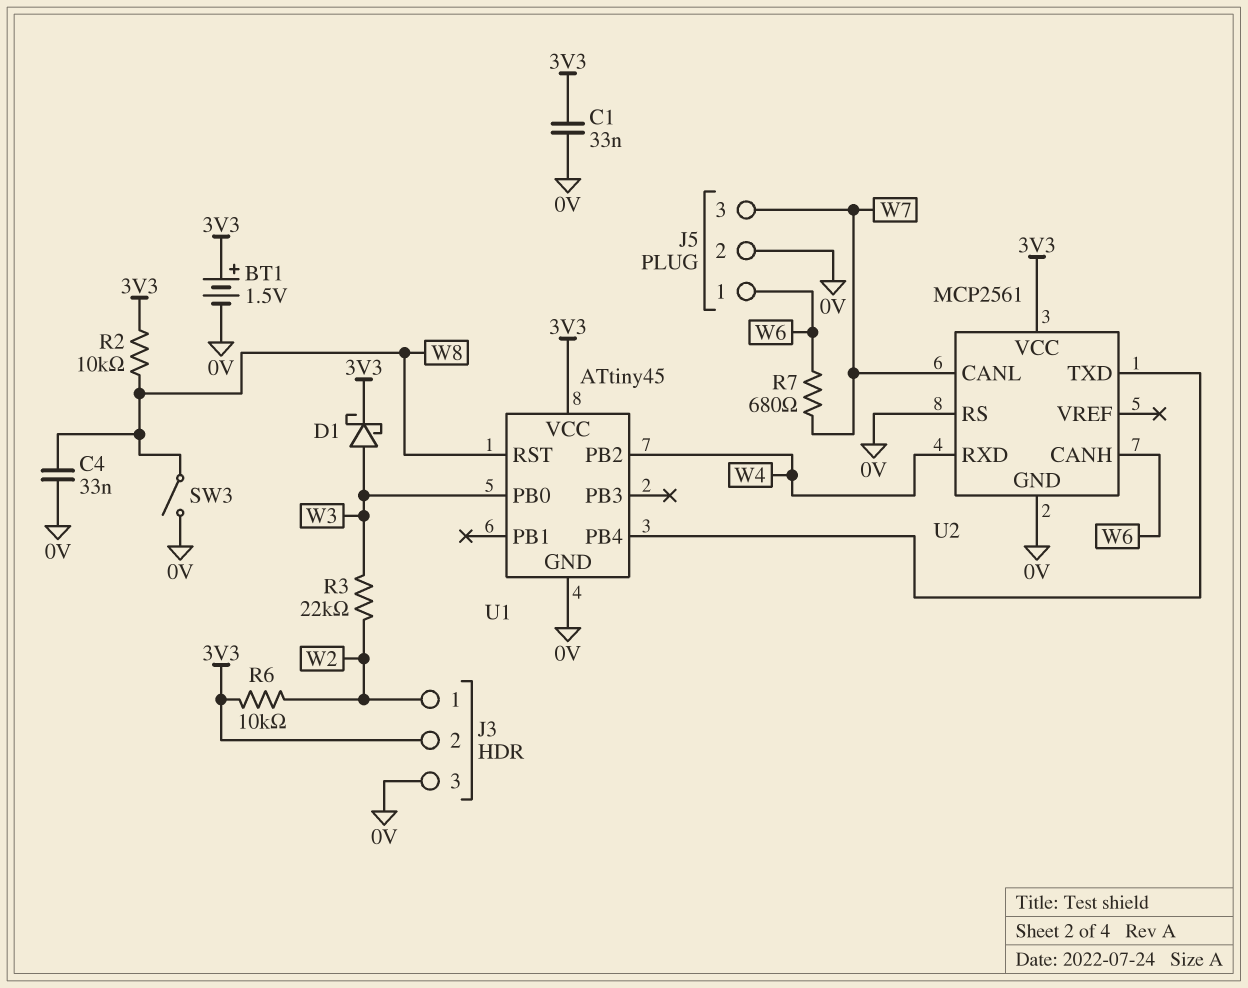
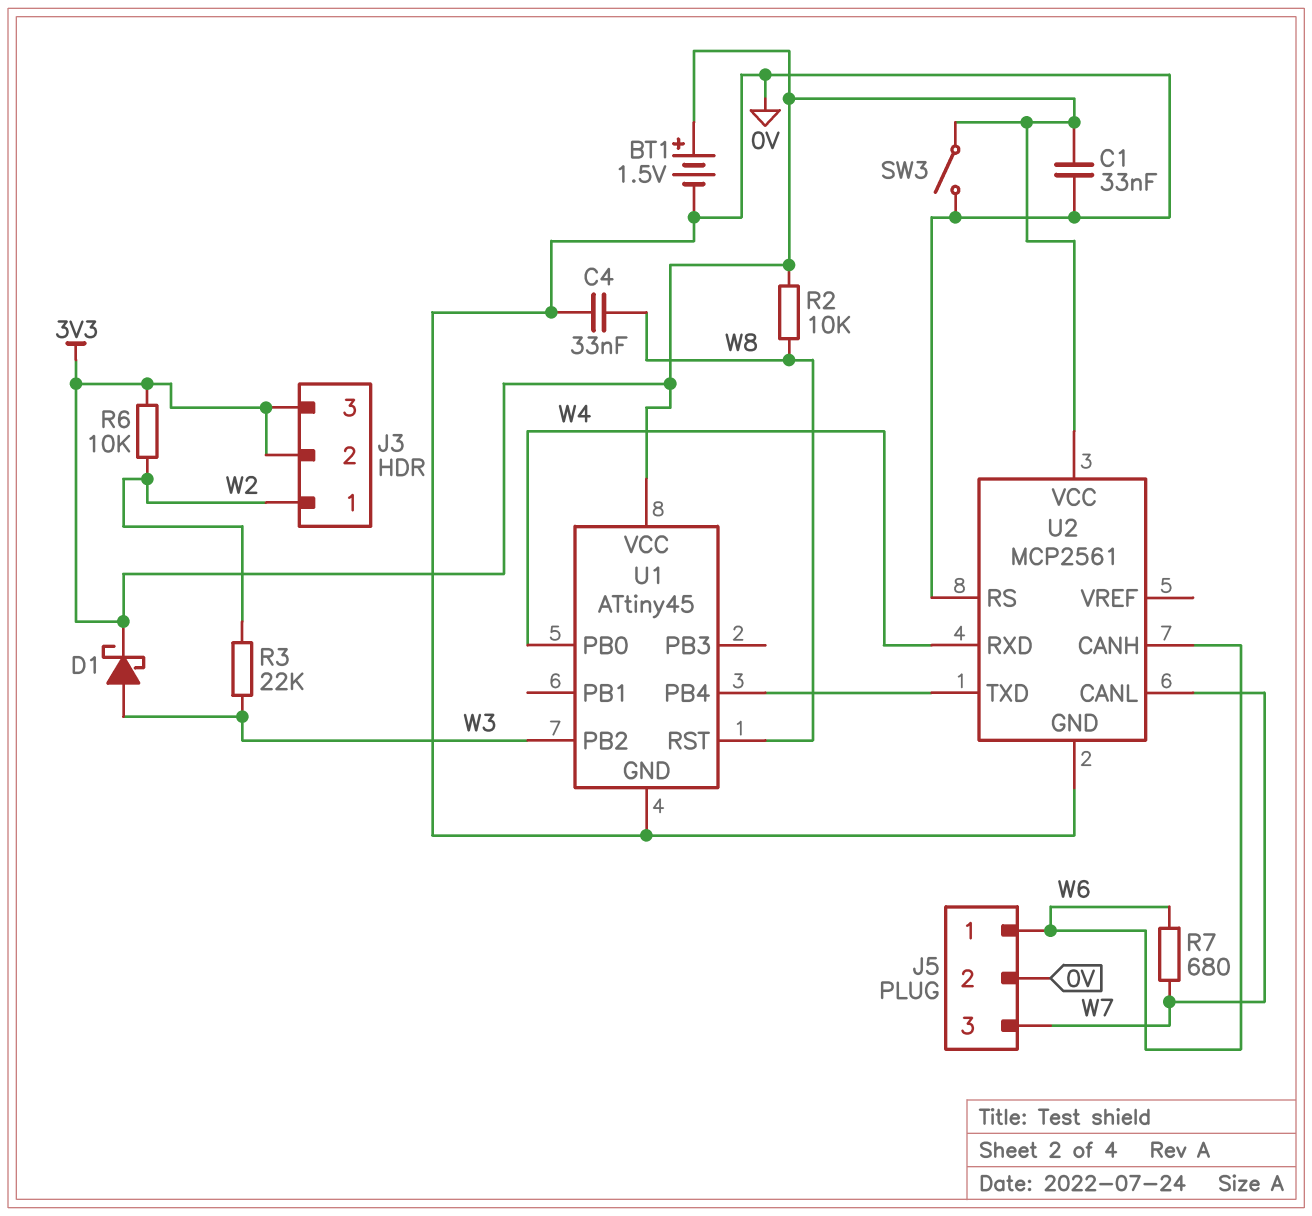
J3 pin 3: 0V -> 3V3
SW3: switch (0V, W8) -> switch (0V, 3V3)
U1 pin PB0: W3 -> W4
U1 pin PB2: W4 -> W3

